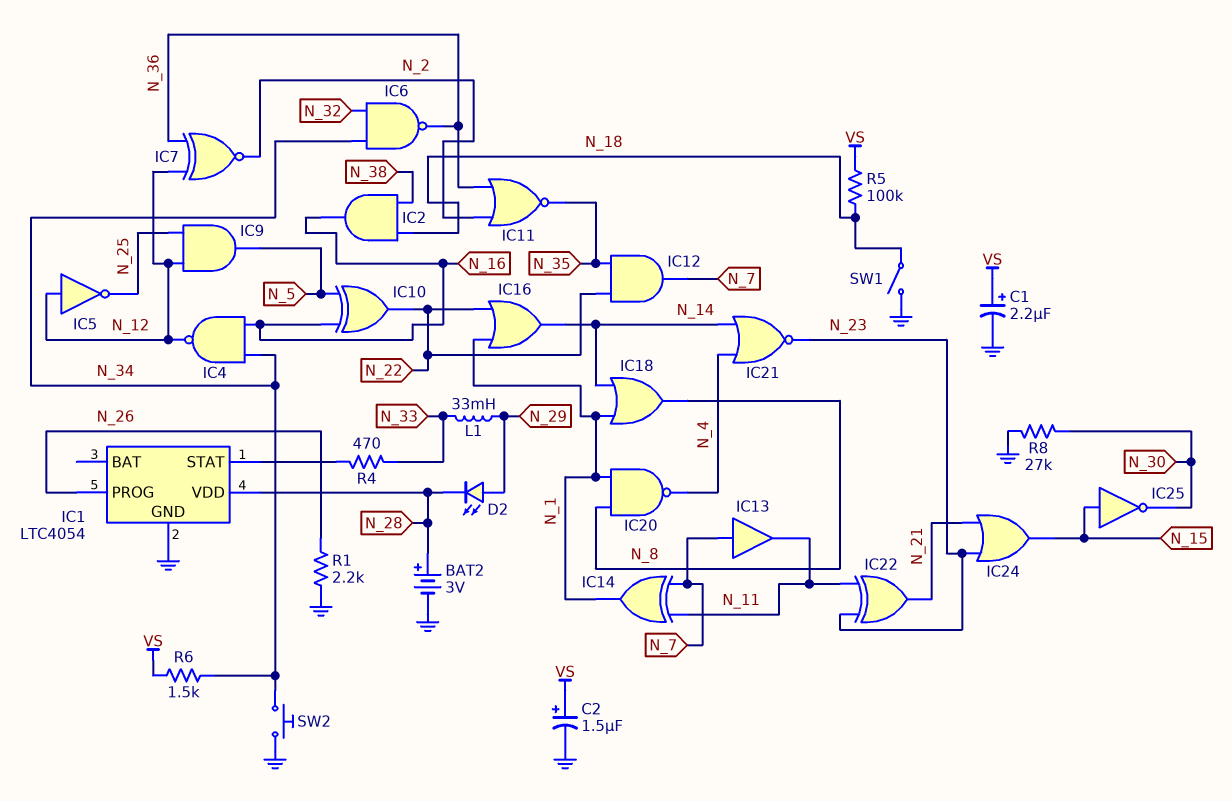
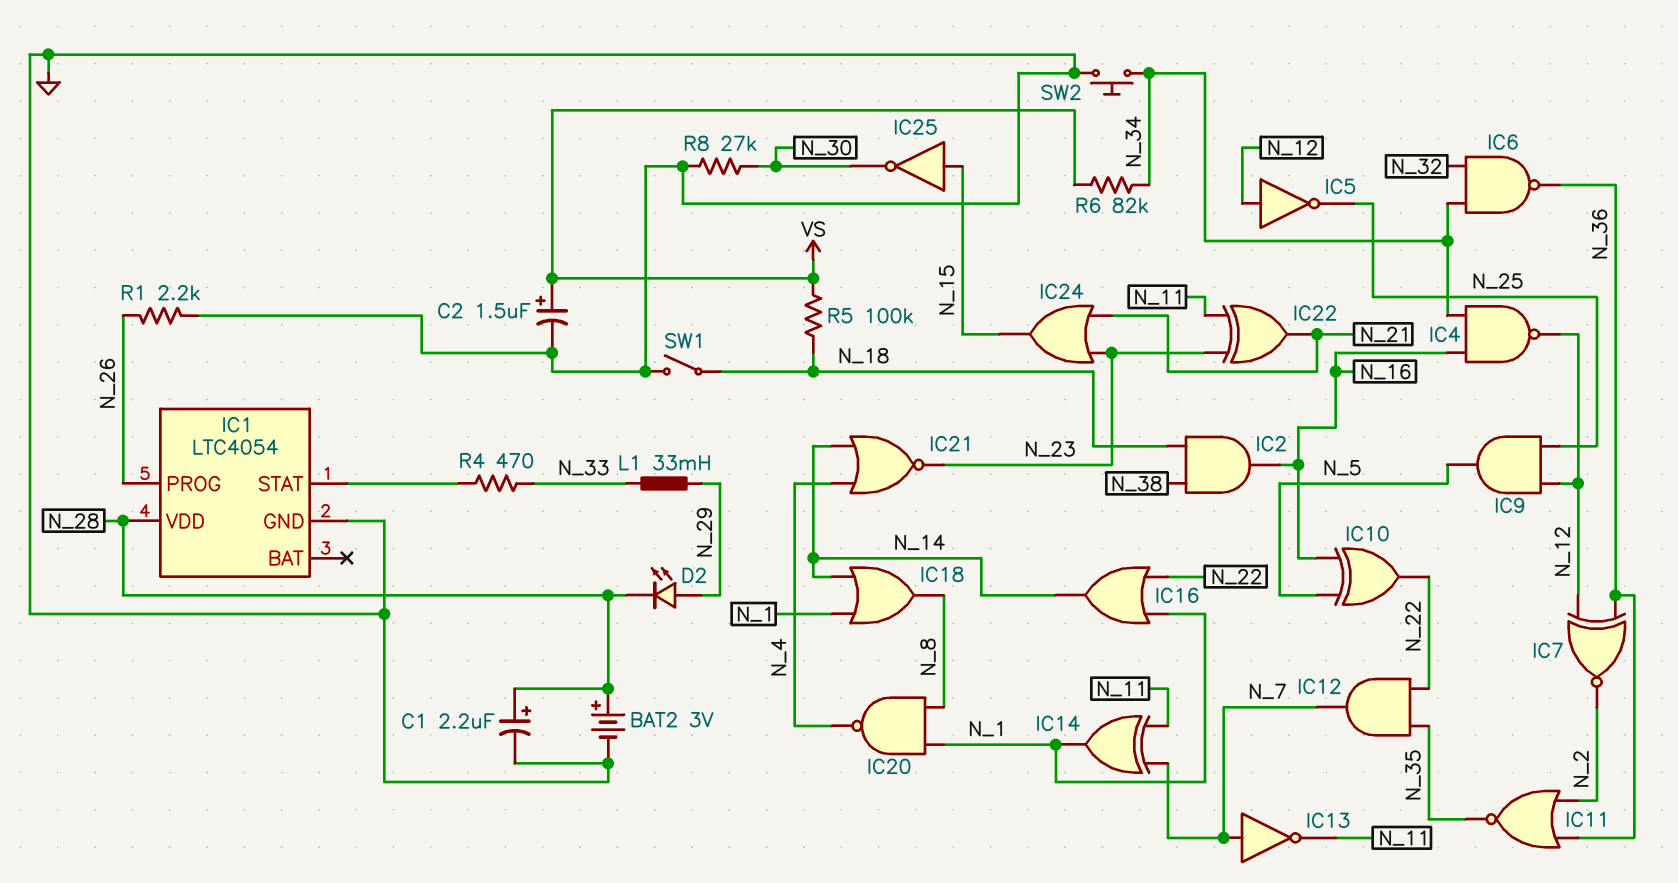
C1: 2.2uF (plus VS, minus GND) -> 2.2uF (plus N_28, minus GND)
IC13: buffer (in N_7, out N_11) -> NOT (in N_7, out N_11)
R6: 1.5k (N_34, VS) -> 82k (N_34, VS)

